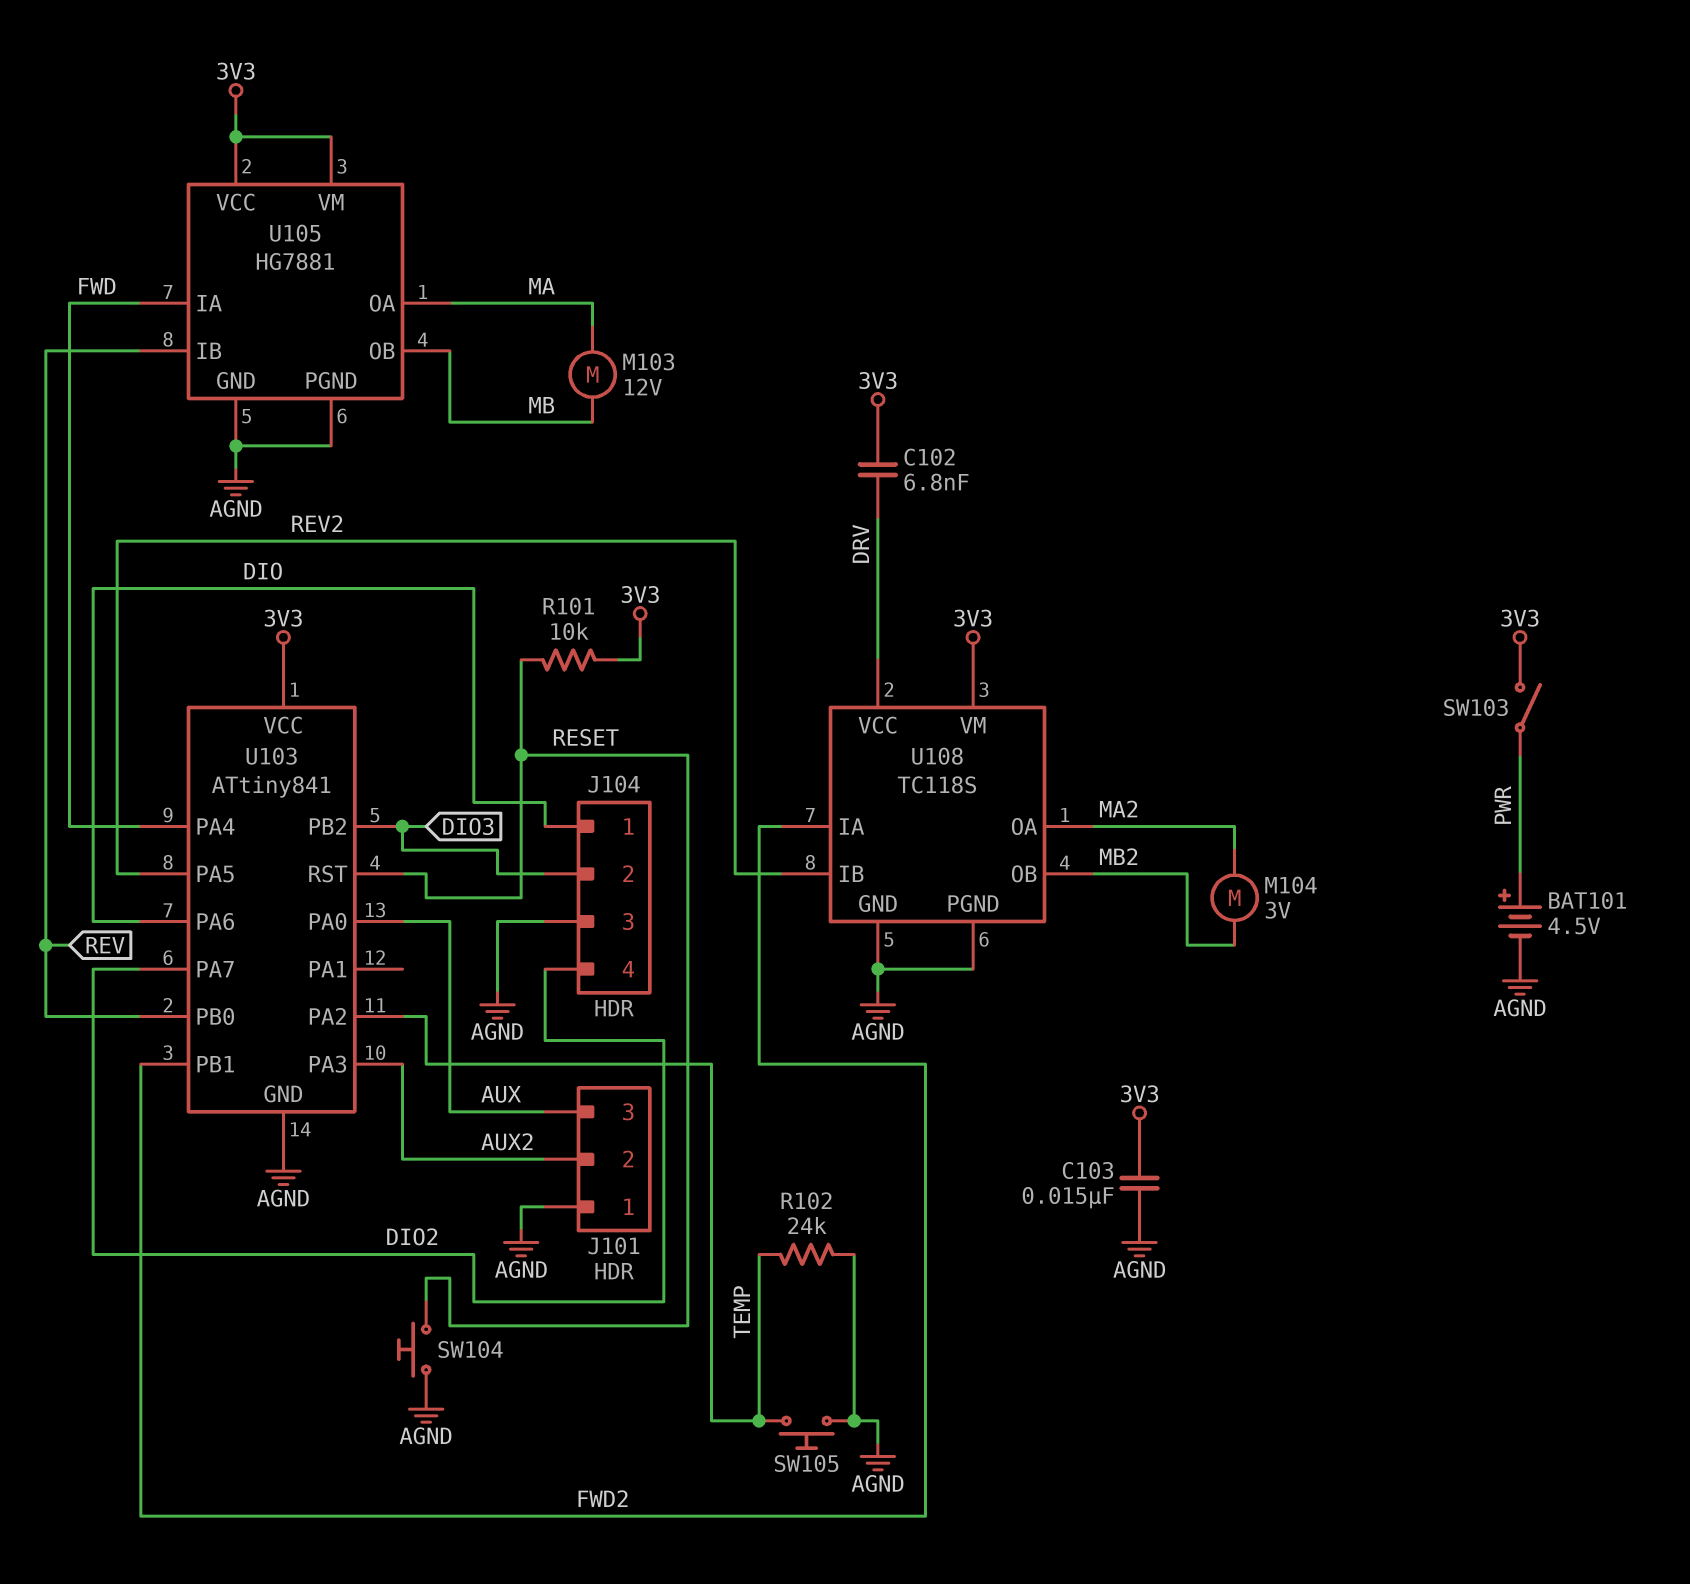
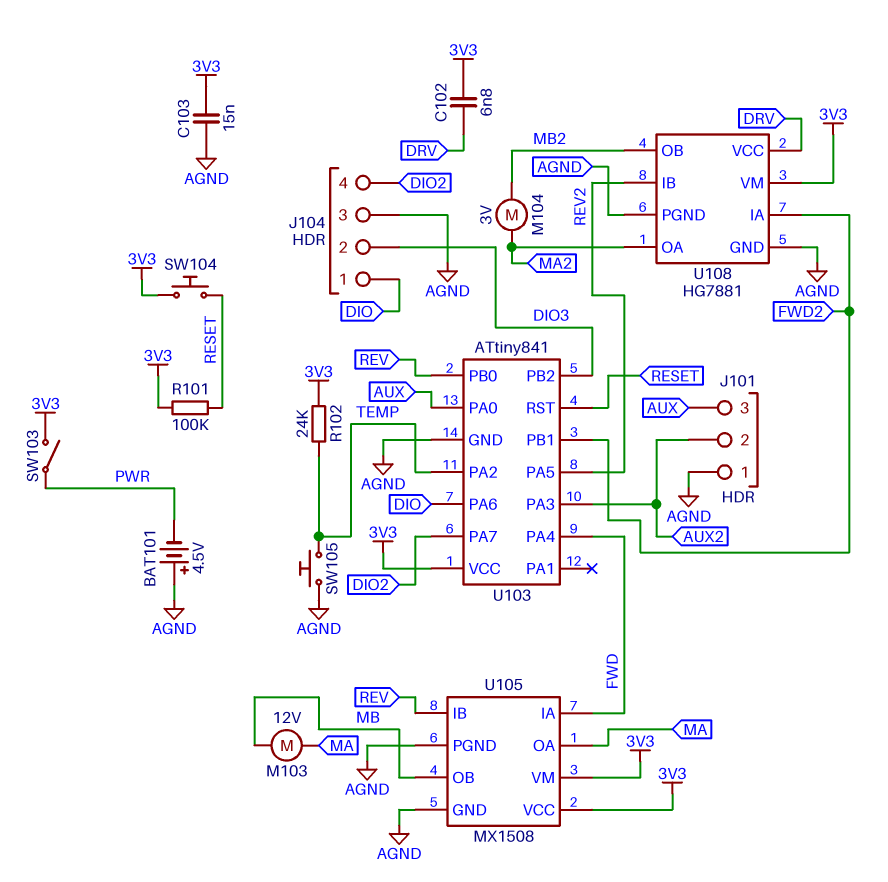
BAT101: 4.5V (plus PWR, minus AGND) -> 4.5V (plus AGND, minus PWR)
R101: 10k (3V3, RESET) -> 100k (3V3, RESET)
R102: 24k (AGND, TEMP) -> 24k (3V3, TEMP)
SW104: button (AGND, RESET) -> button (3V3, RESET)
U105: HG7881 -> MX1508
U108: TC118S -> HG7881

